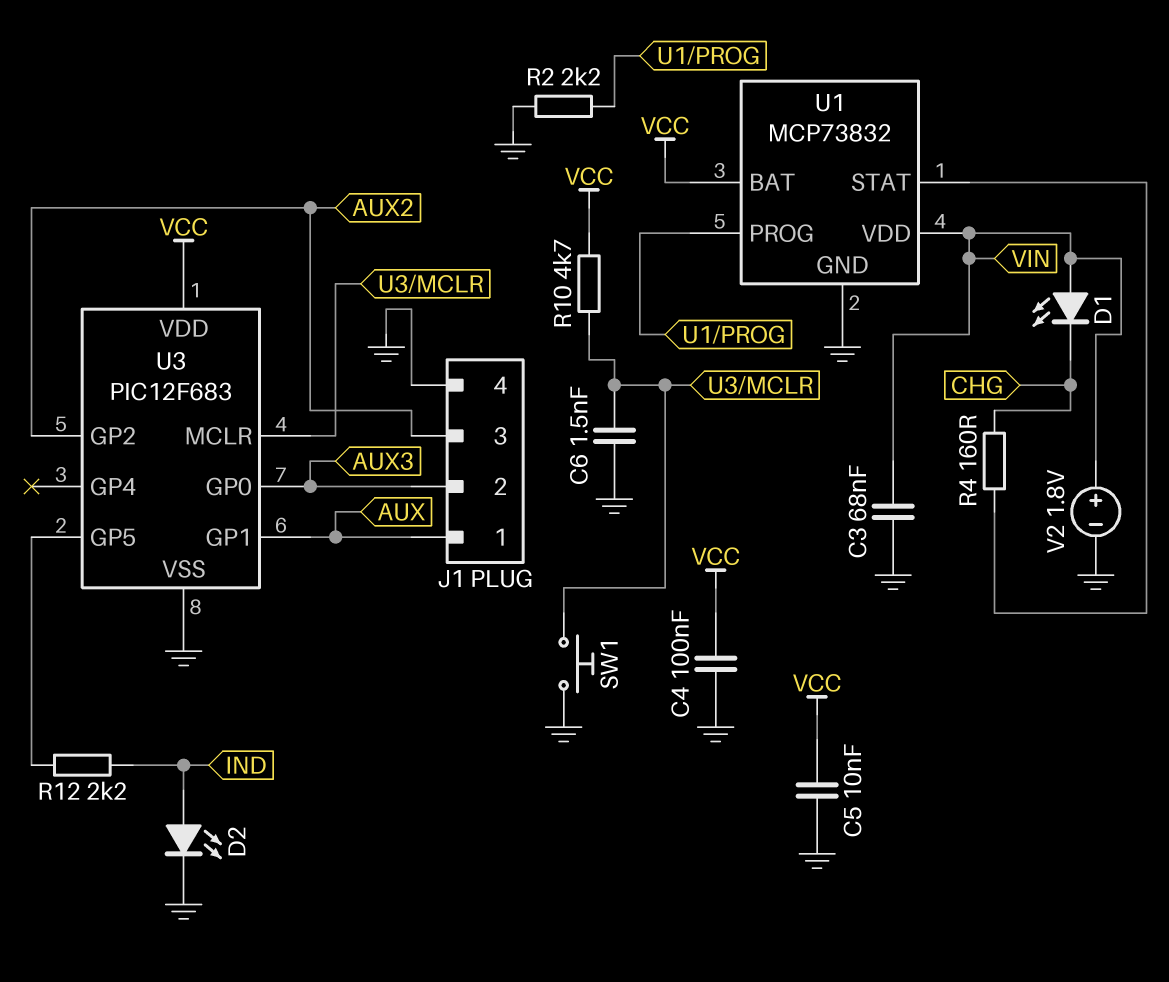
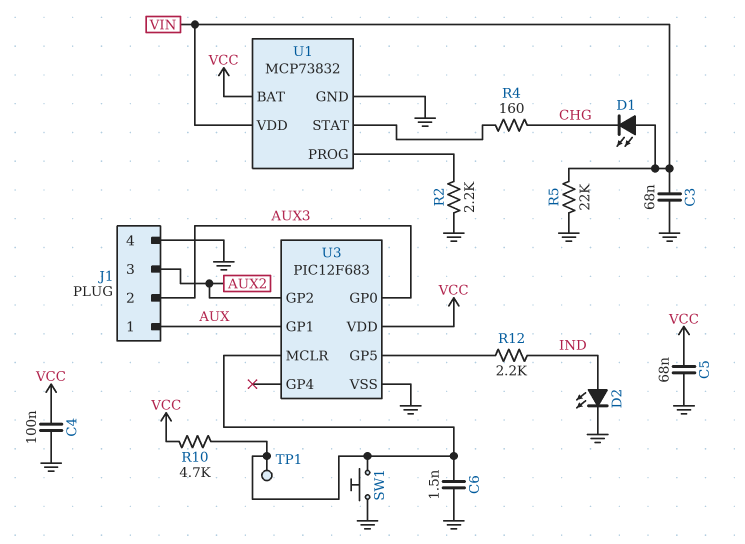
C5: 10nF (GND, VCC) -> 68nF (GND, VCC)
R5: none -> 22k (GND, VIN)
TP1: none -> test point (U3/MCLR)
V2: 1.8V (plus VIN, minus GND) -> none

